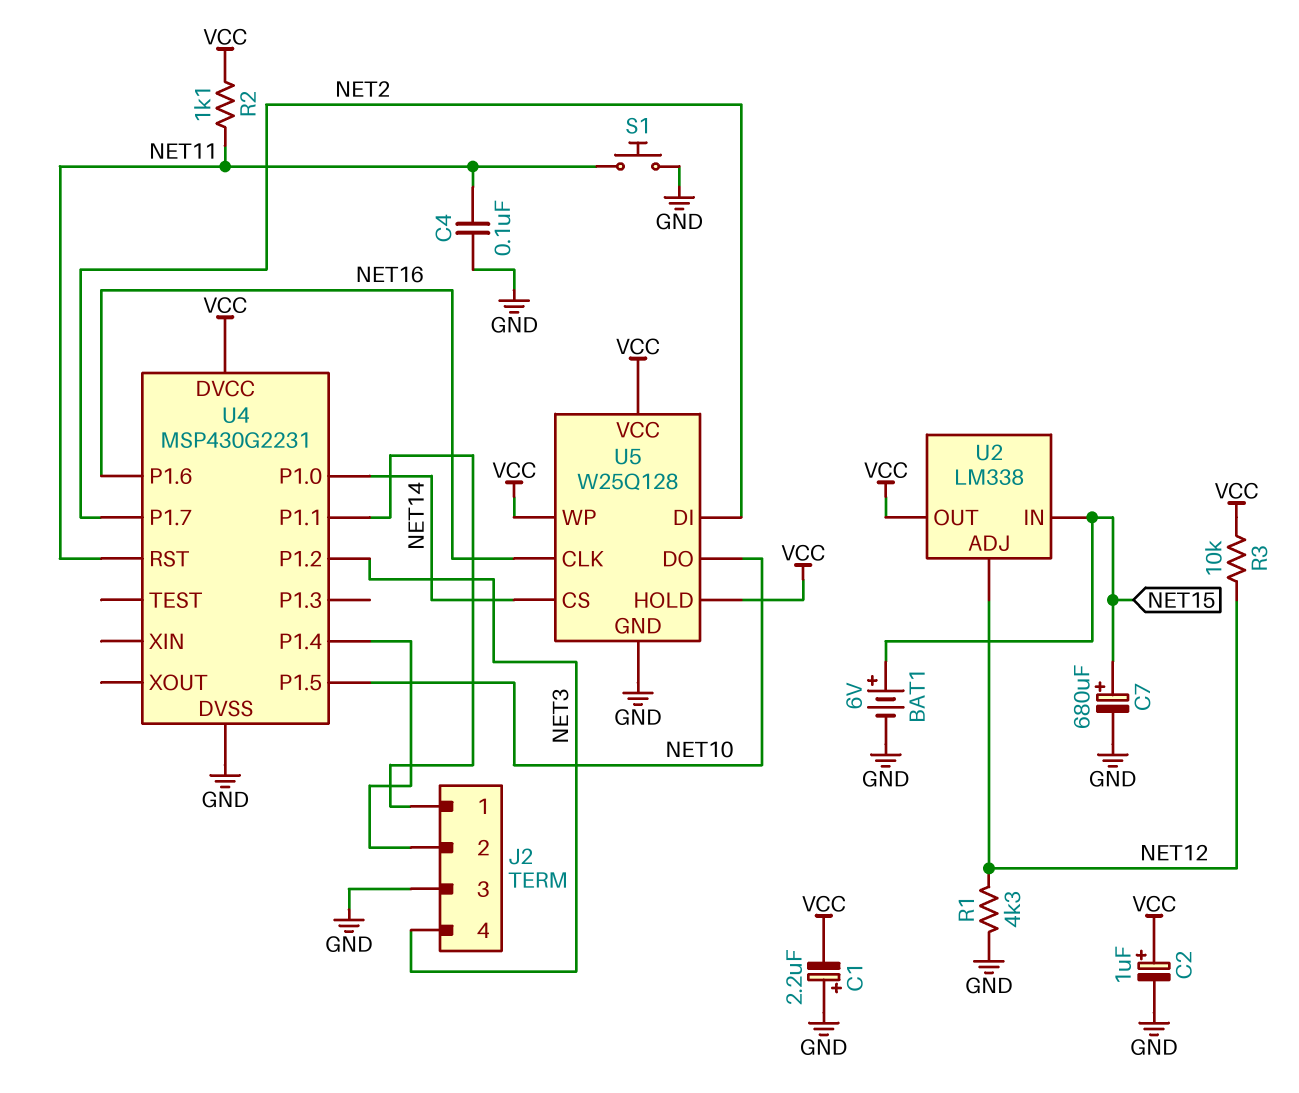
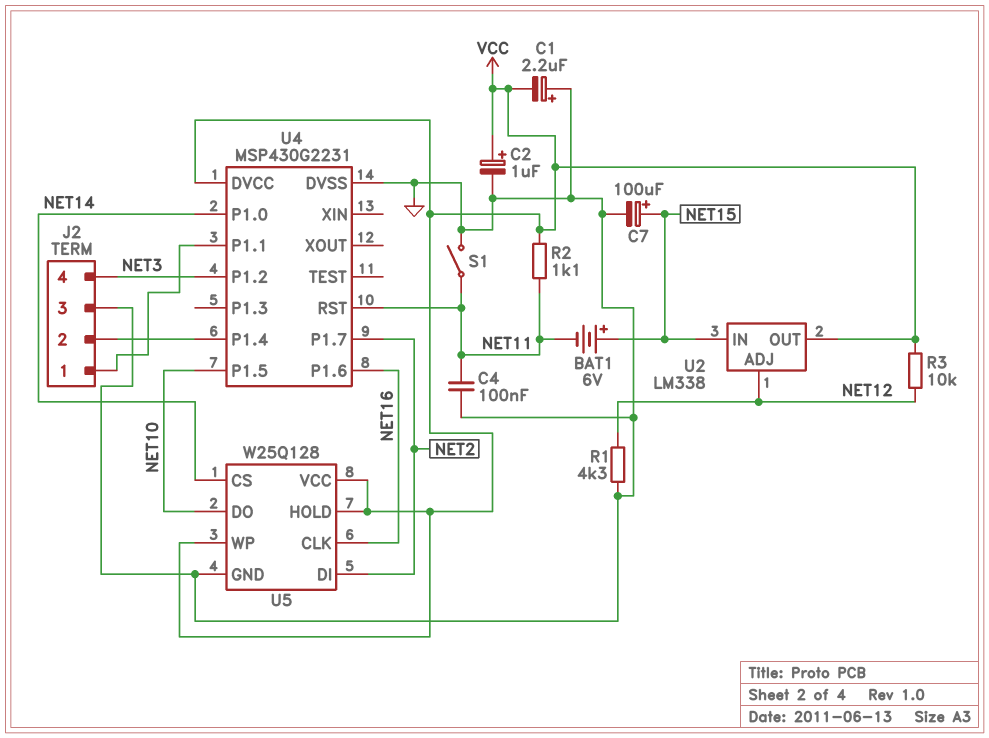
BAT1: 6V (plus NET15, minus GND) -> 6V (plus NET15, minus NET11)
C7: 680uF (plus NET15, minus GND) -> 100uF (plus NET15, minus GND)
S1: button (GND, NET11) -> switch (GND, NET11)

